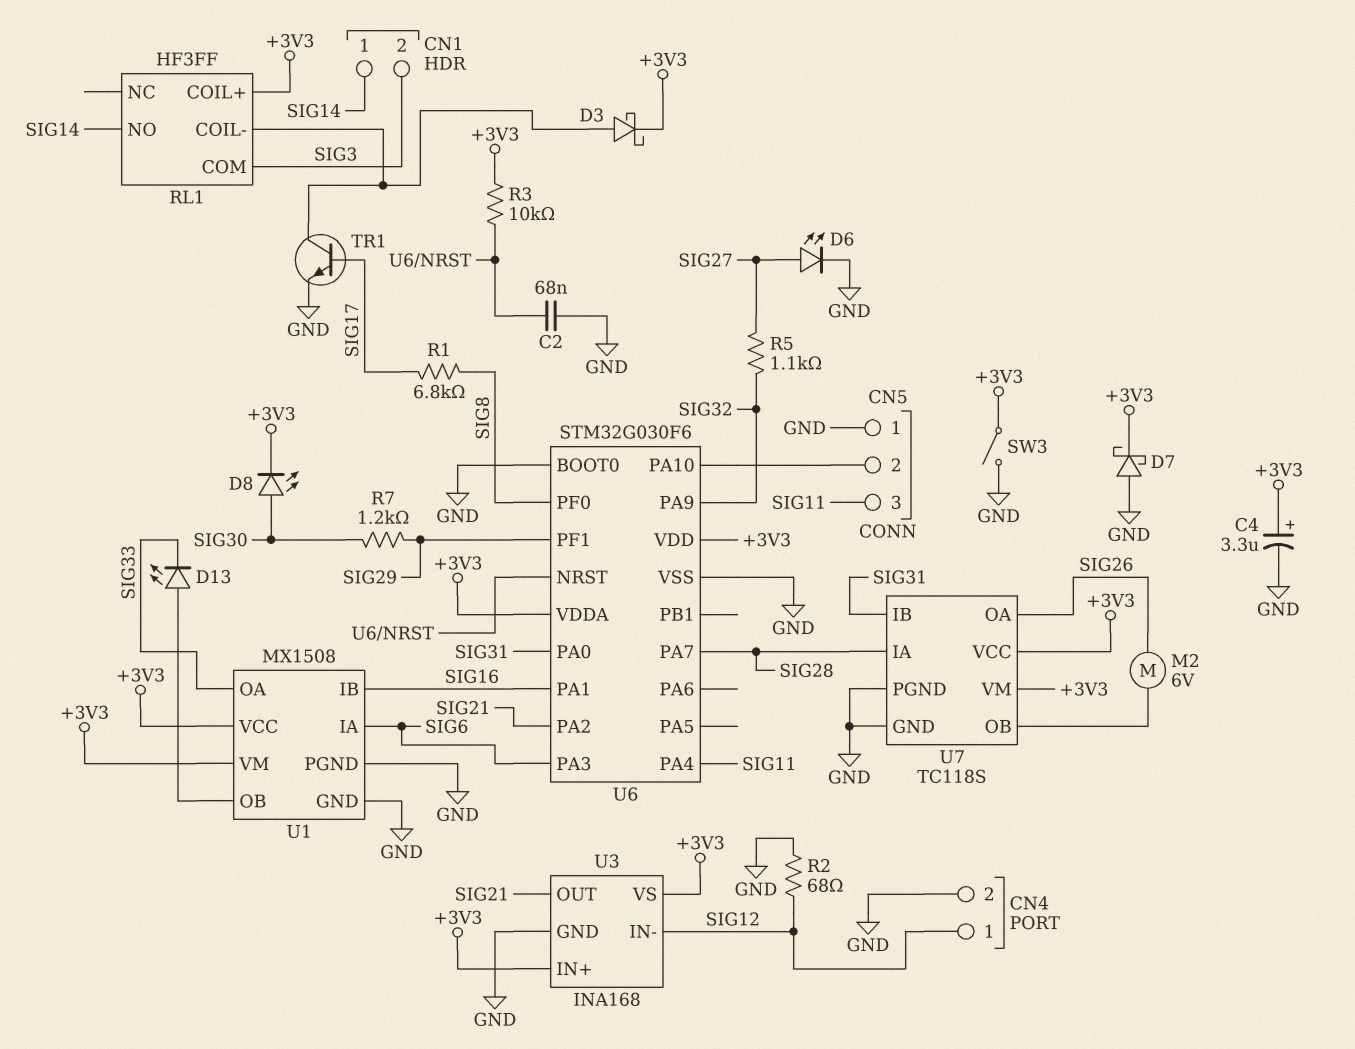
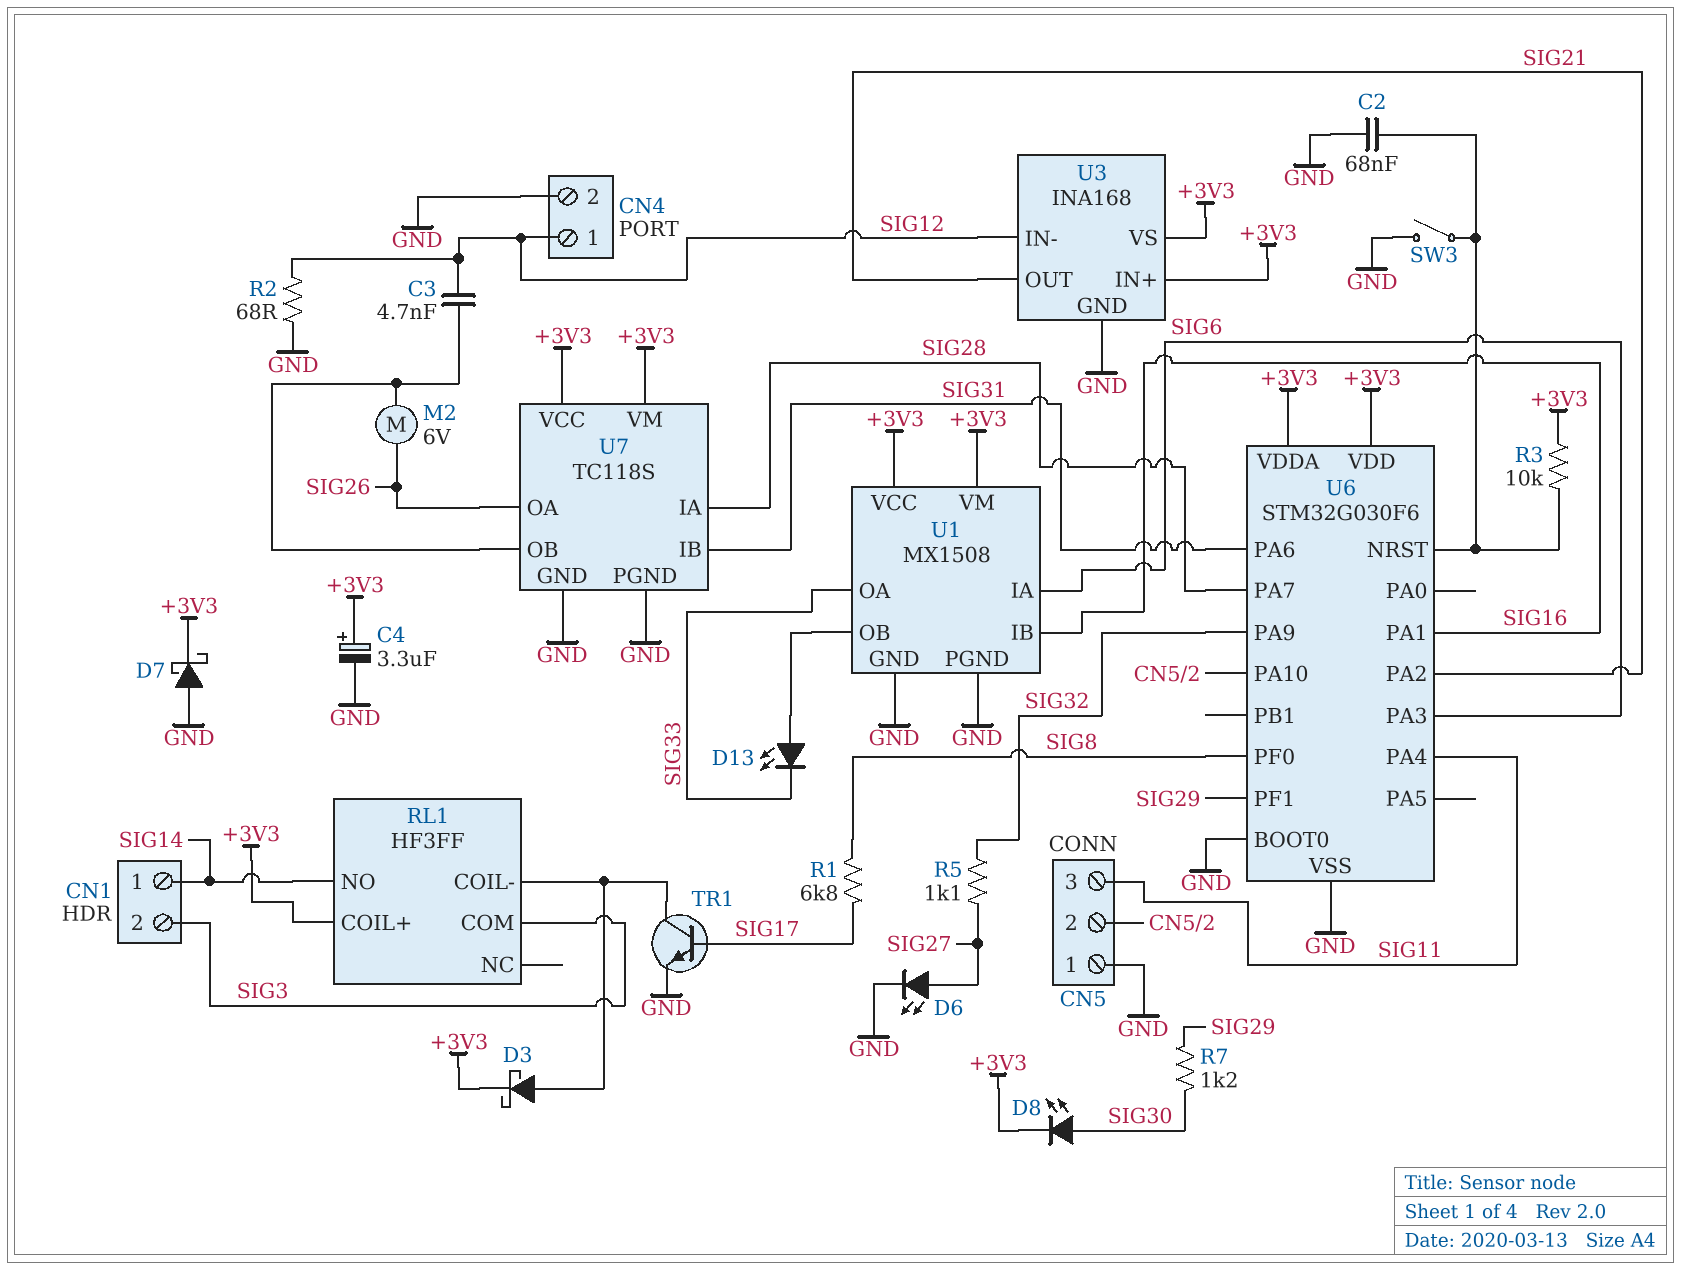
C3: none -> 4.7nF (SIG12, U7/OB)
SW3: switch (+3V3, GND) -> switch (GND, U6/NRST)
U6 pin PA0: SIG31 -> none
U6 pin PA6: none -> SIG31

